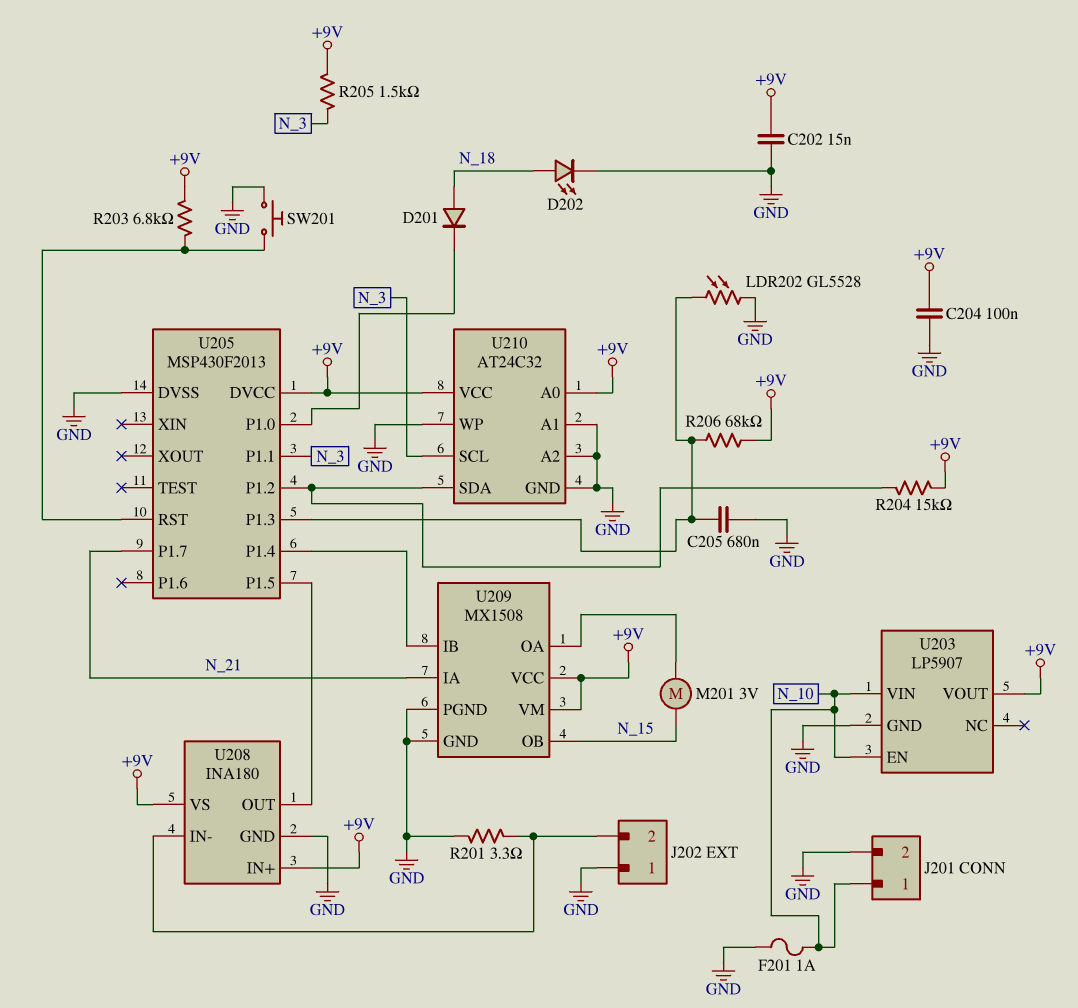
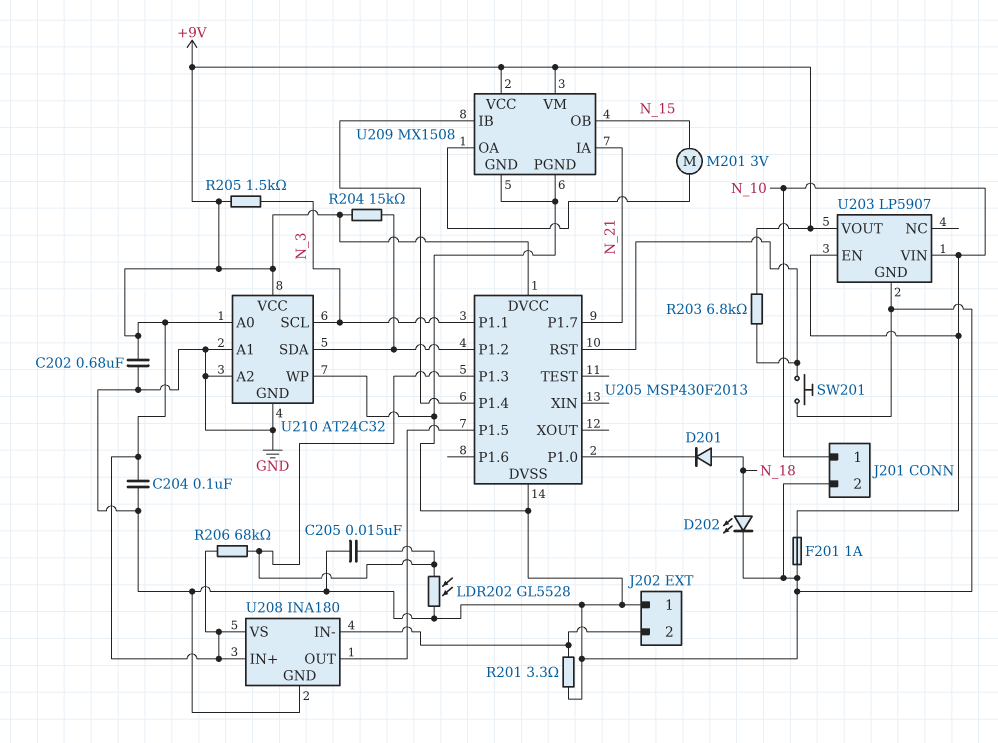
C202: 15nF (+9V, GND) -> 680nF (+9V, GND)
C205: 680nF (GND, U205/P1.3) -> 15nF (GND, U205/P1.3)

